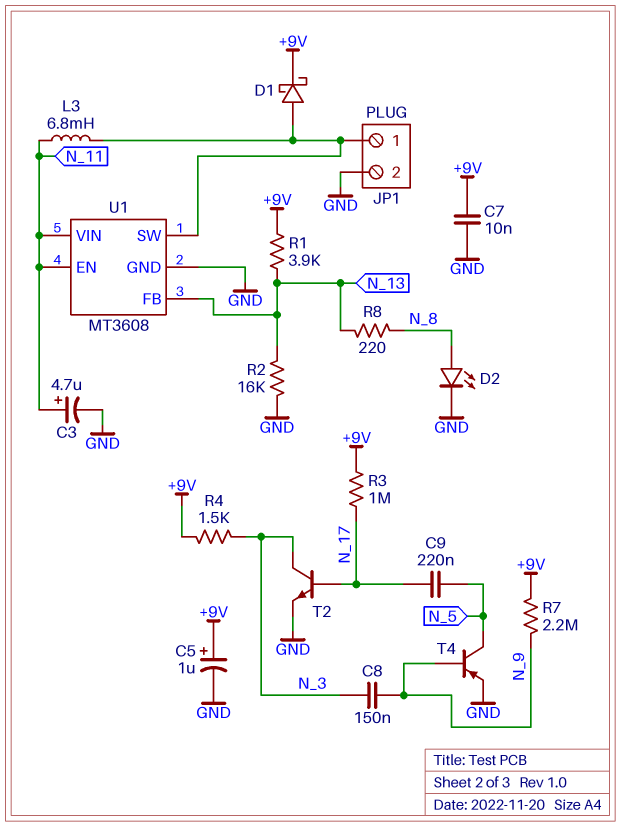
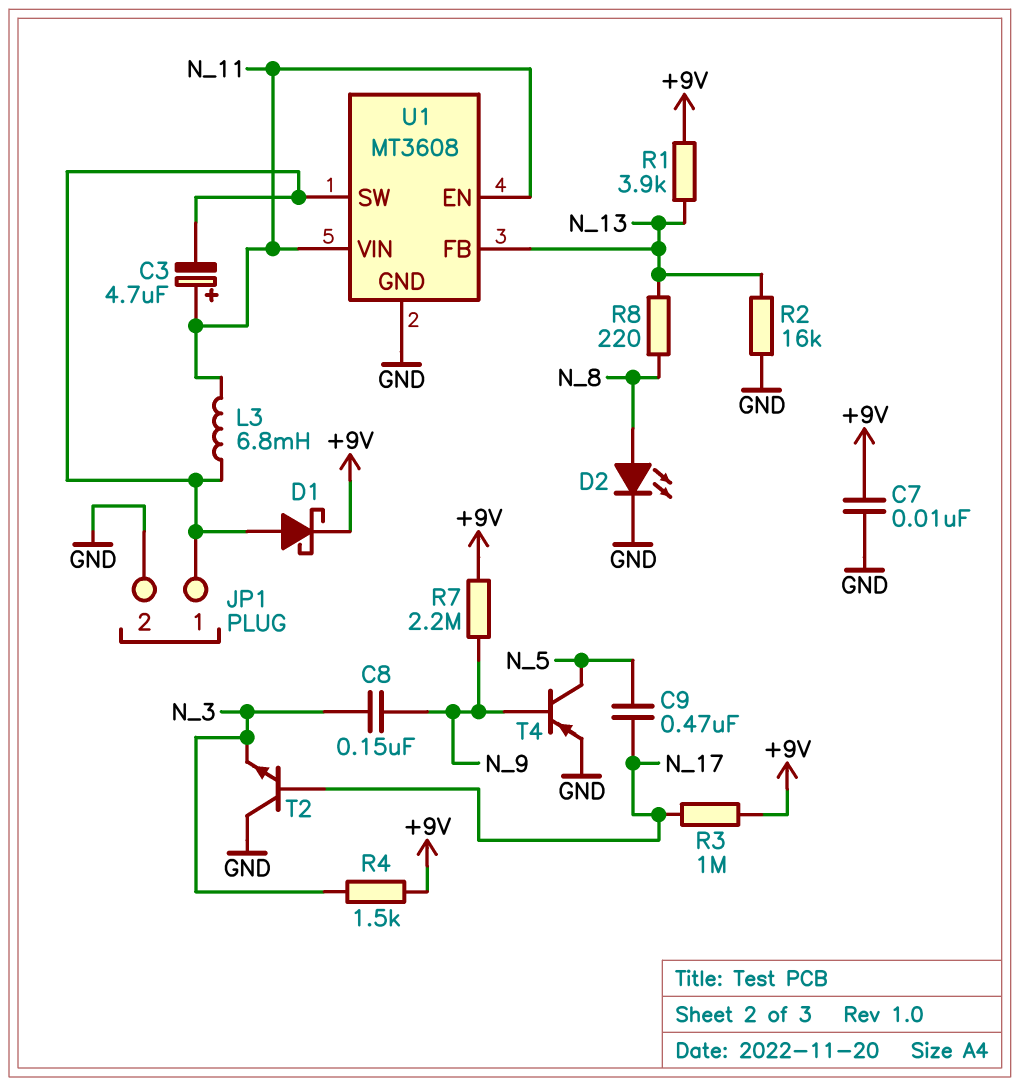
C3: 4.7uF (plus N_11, minus GND) -> 4.7uF (plus N_11, minus JP1/1)
C5: 1uF (plus +9V, minus GND) -> none
C9: 220nF (N_5, N_17) -> 470nF (N_5, N_17)
T2: NPN (B N_17, C N_3, E GND) -> NPN (B N_17, C GND, E N_3)

